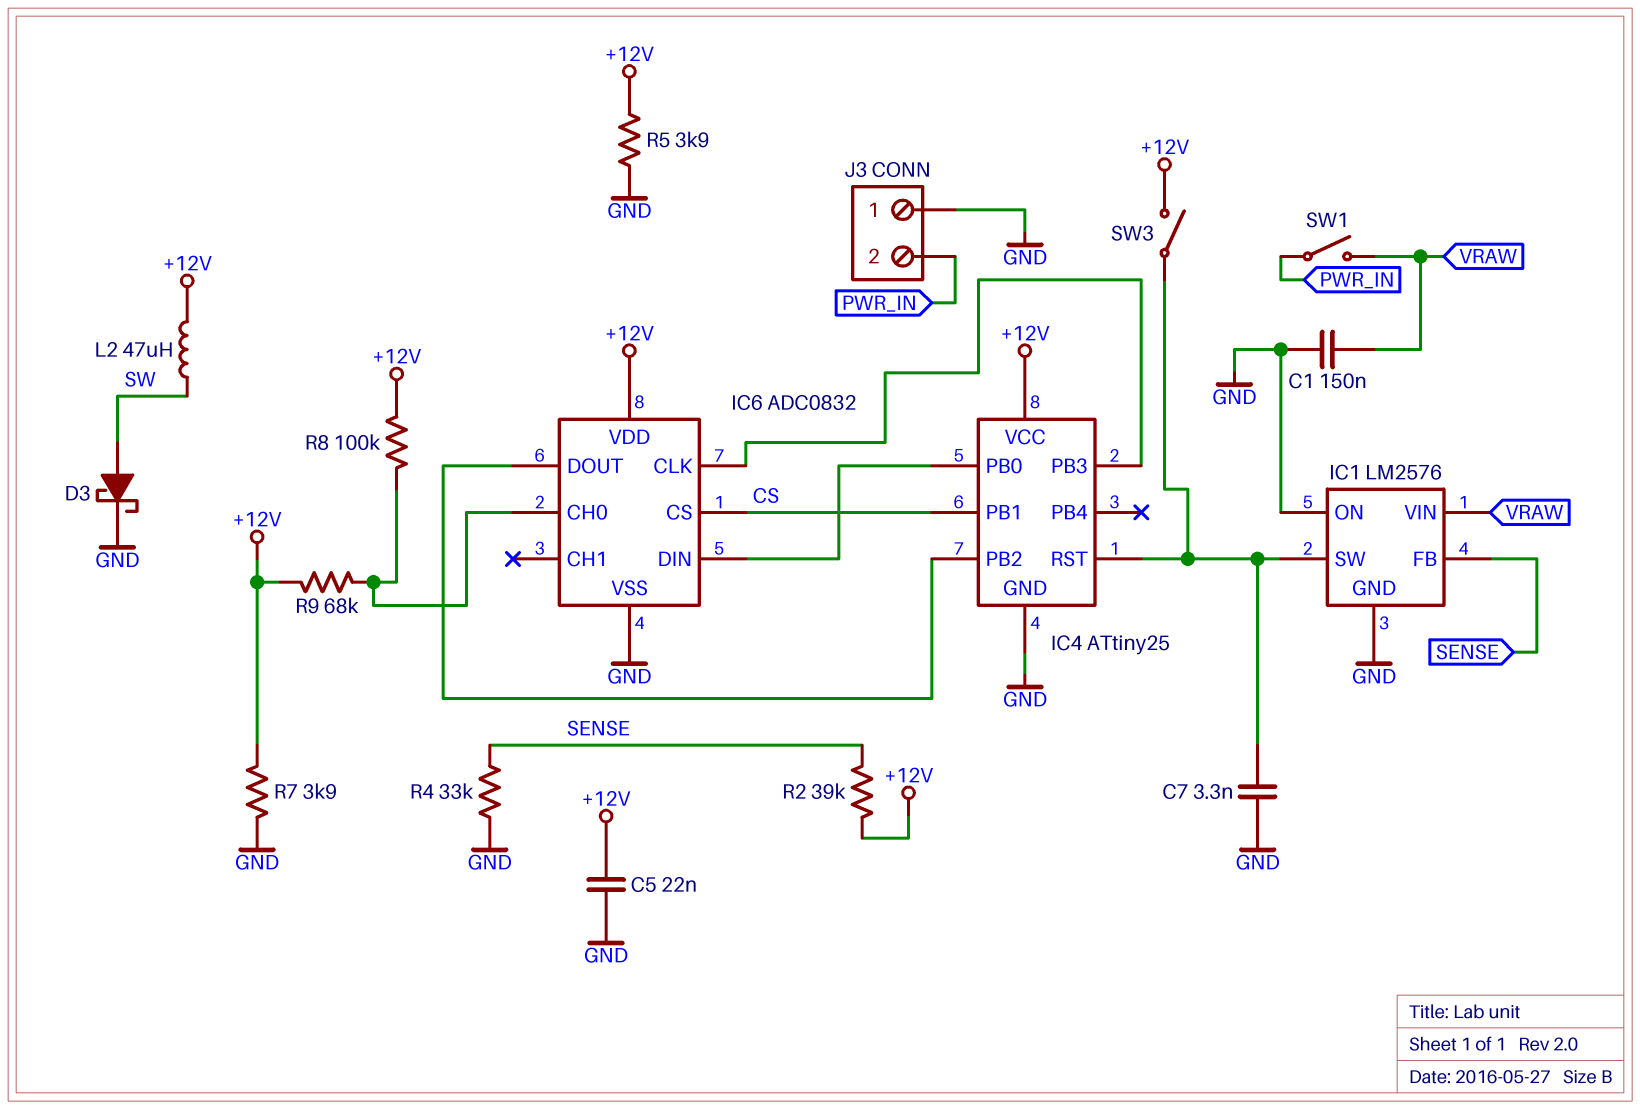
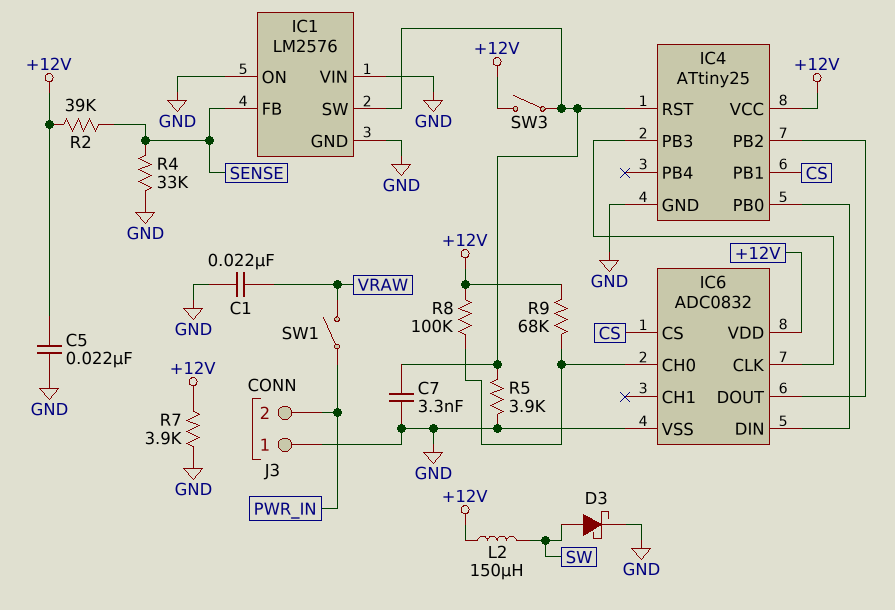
C1: 150nF (GND, VRAW) -> 22nF (GND, VRAW)
IC1 pin VIN: VRAW -> GND
L2: 47uH (+12V, SW) -> 150uH (+12V, SW)
R5: 3.9k (+12V, GND) -> 3.9k (GND, IC1/SW)

